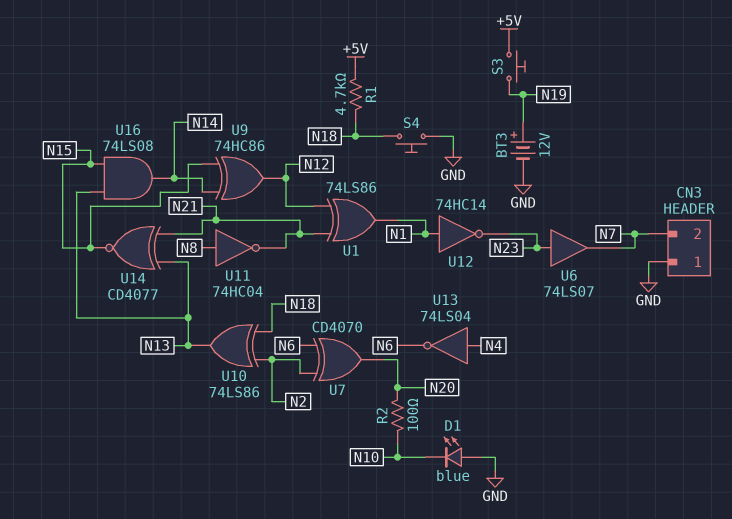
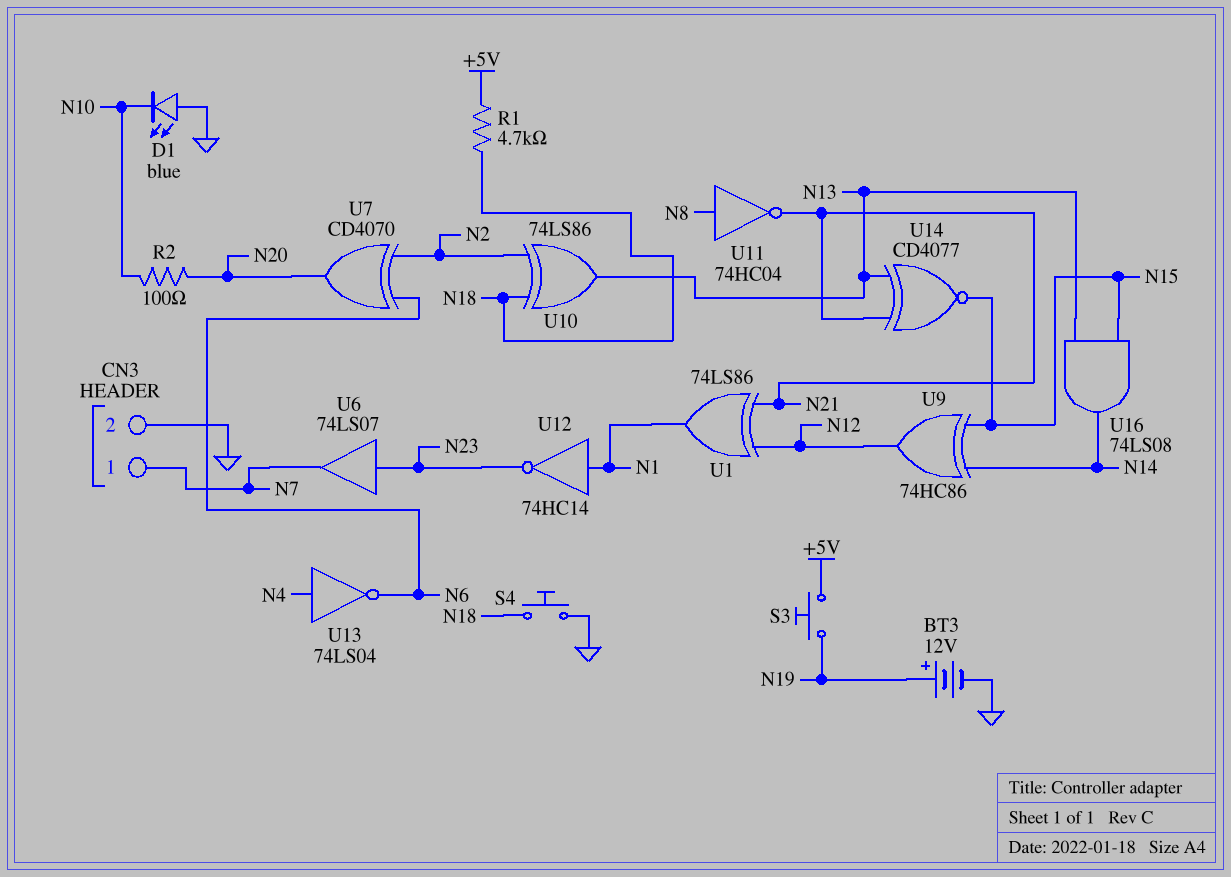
CN3 pin 1: GND -> N7
CN3 pin 2: N7 -> GND

